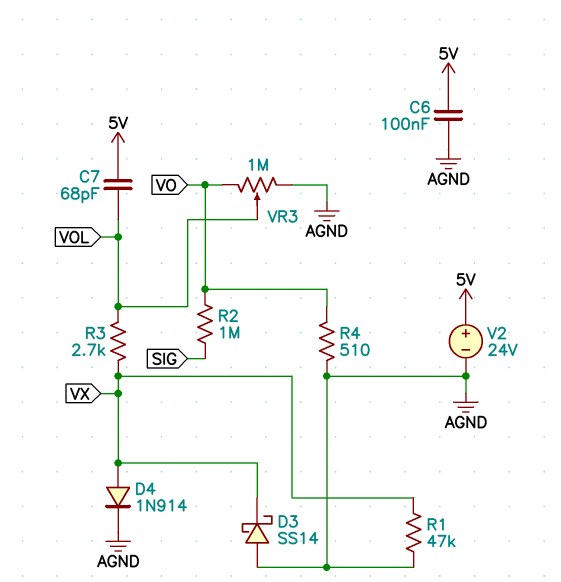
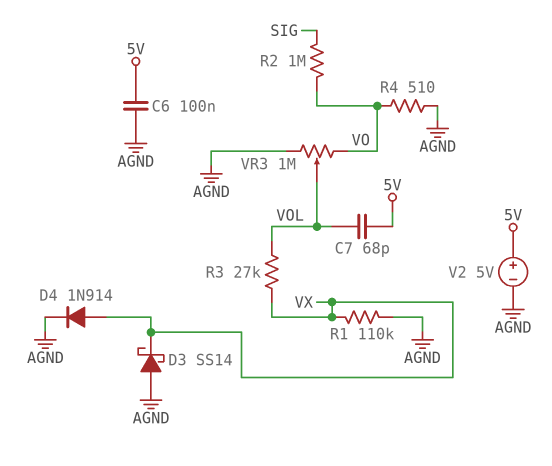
R1: 47k (AGND, VX) -> 110k (AGND, VX)
R3: 2.7k (VOL, VX) -> 27k (VOL, VX)
V2: 24V (plus 5V, minus AGND) -> 5V (plus 5V, minus AGND)

